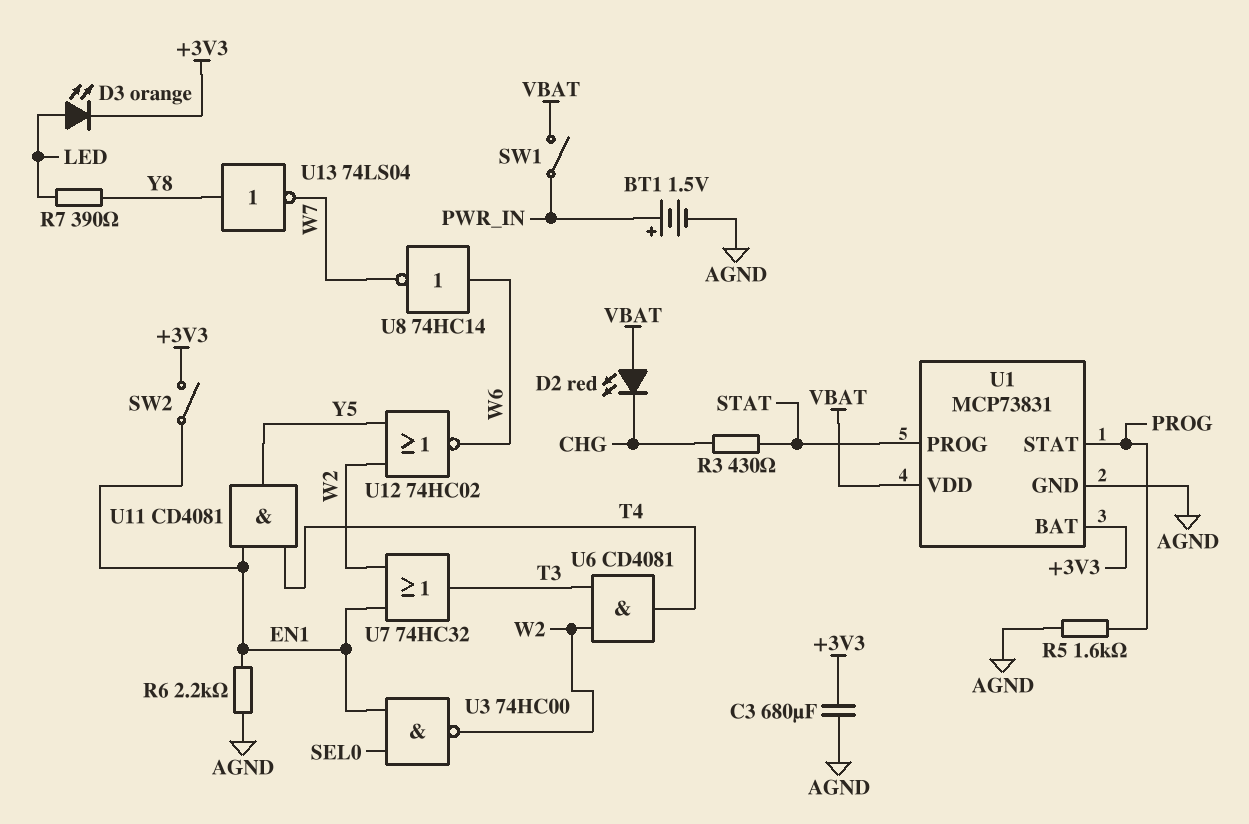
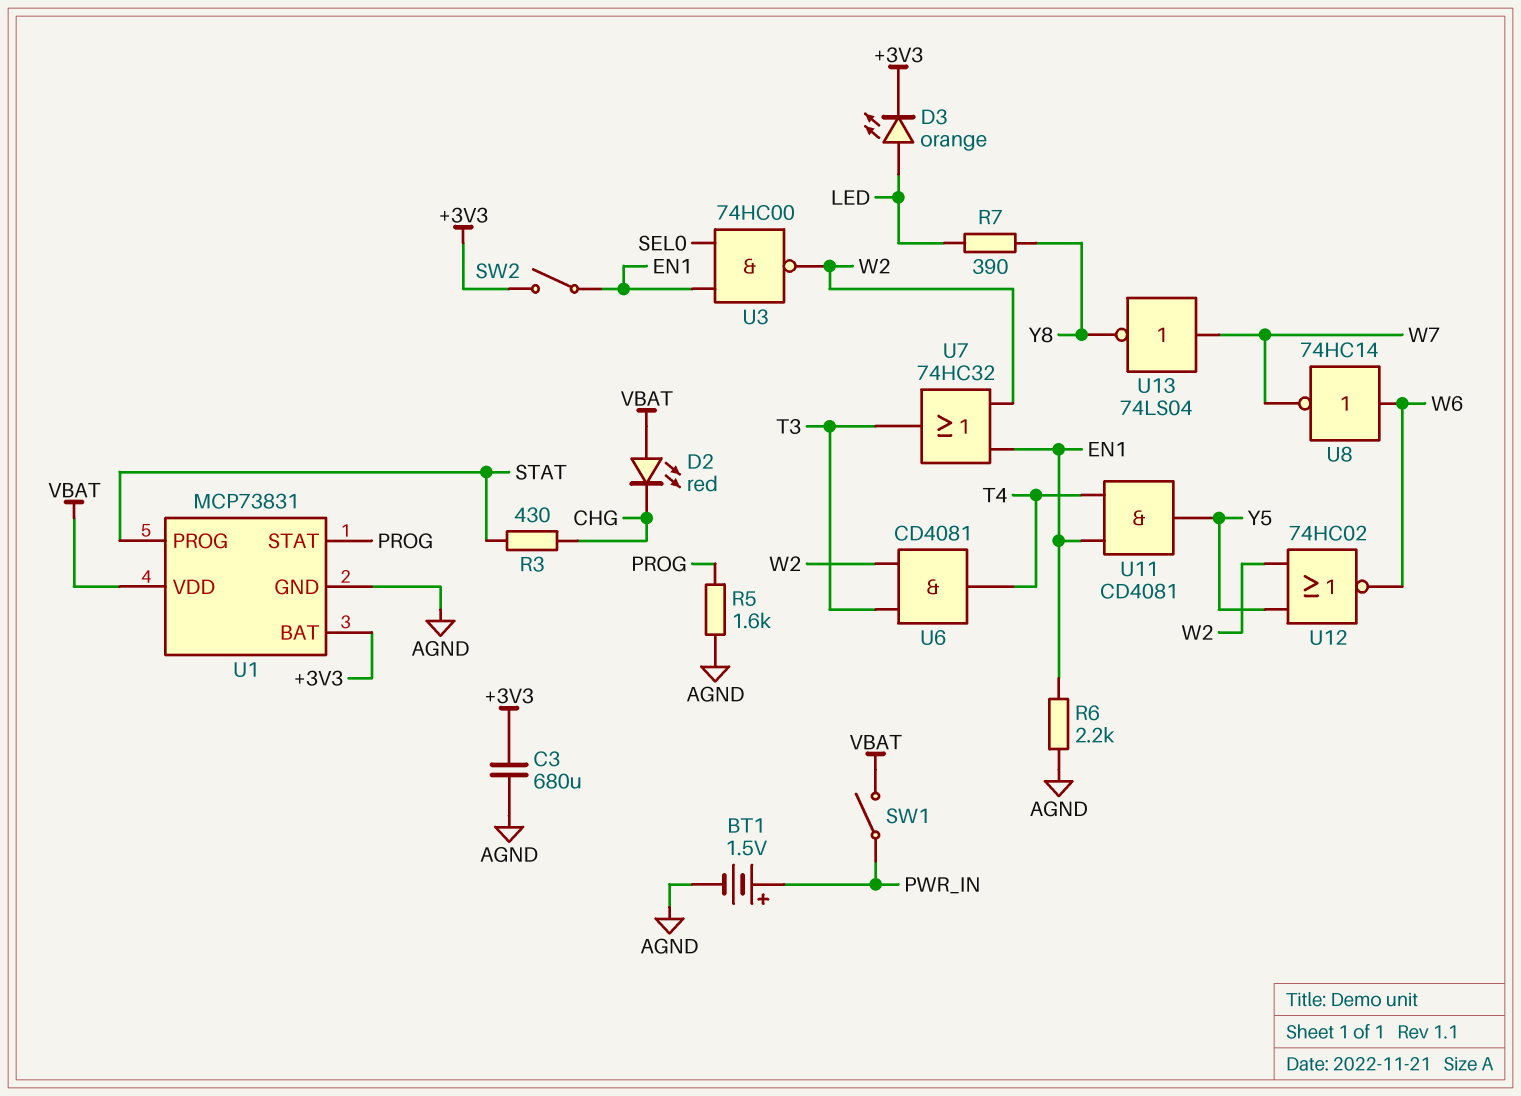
U13: NOT 74LS04 (in Y8, out W7) -> NOT 74LS04 (in W7, out Y8)

